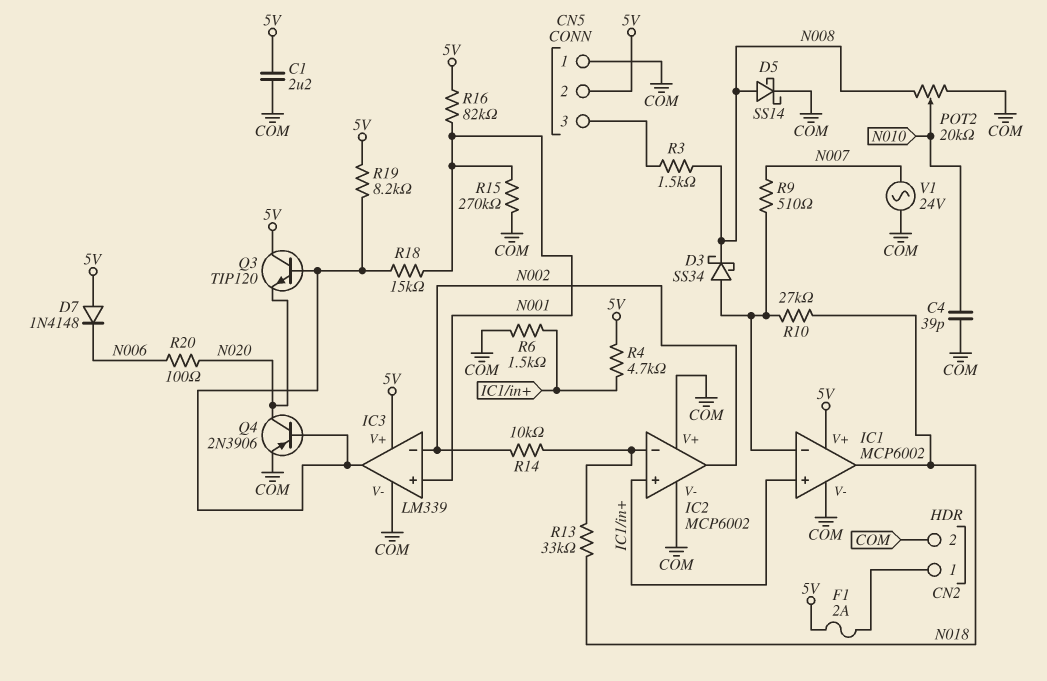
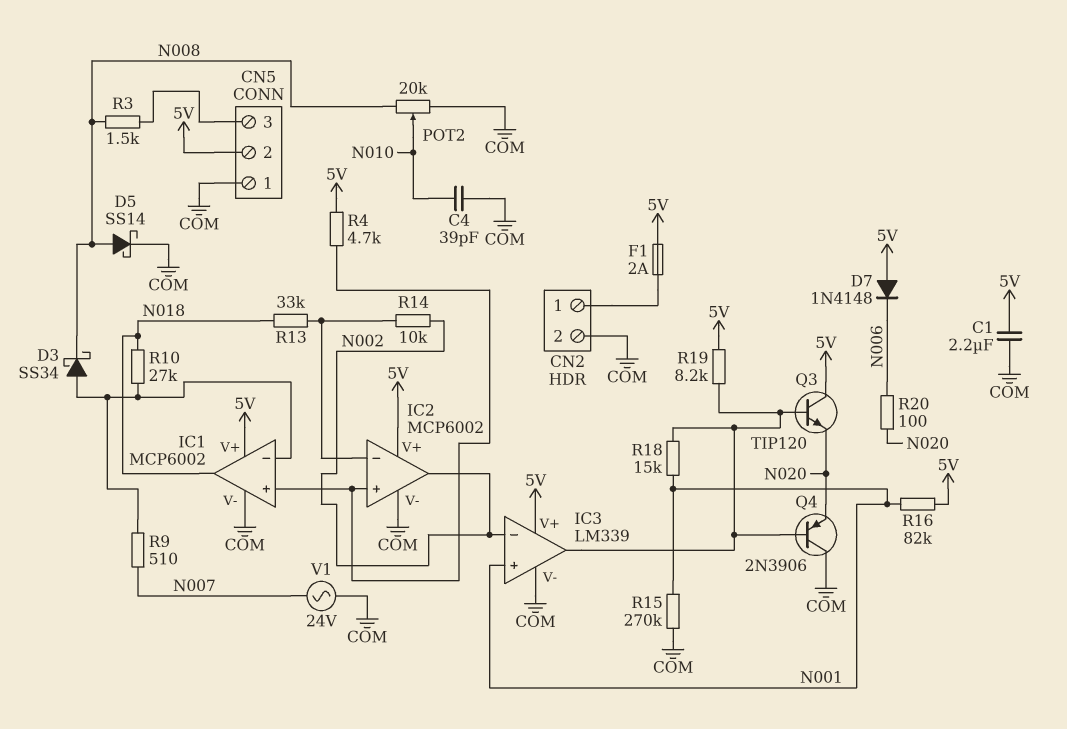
IC2 pin V+: COM -> 5V
Q4: PNP 2N3906 (B IC3/out, C N020, E COM) -> PNP 2N3906 (B IC3/out, C COM, E N020)
R6: 1.5k (COM, IC1/in+) -> none

